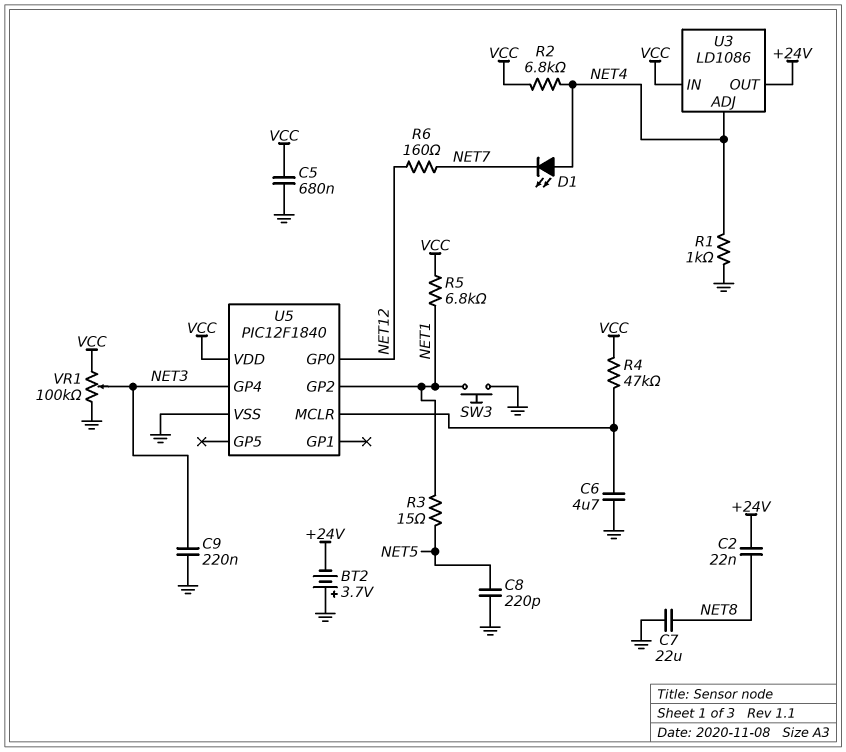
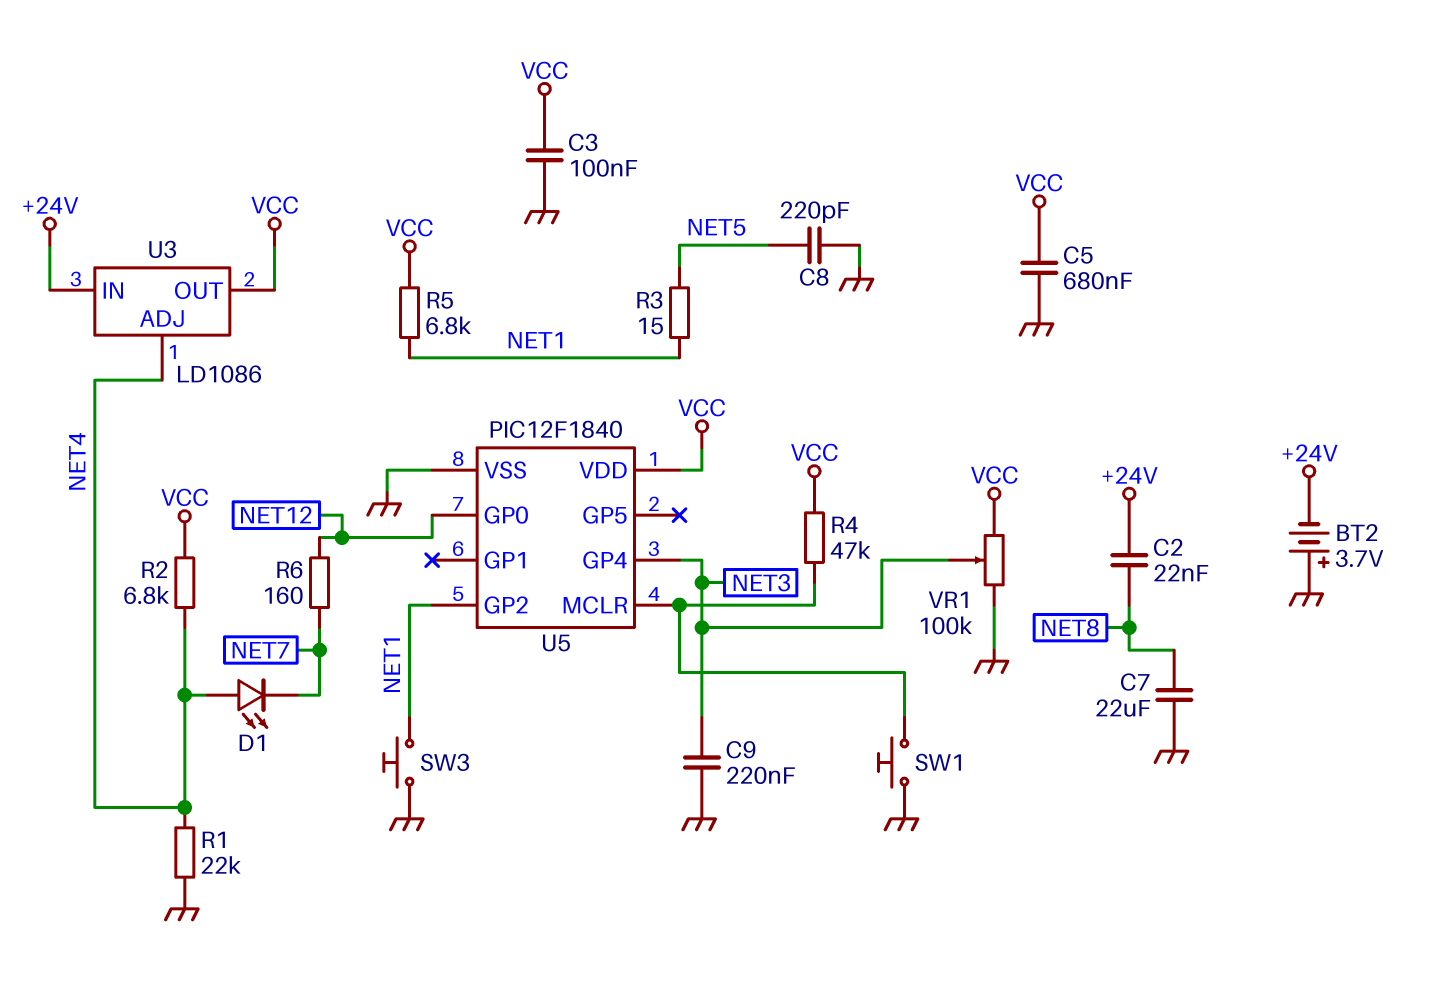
C3: none -> 100nF (GND, VCC)
C6: 4.7uF (GND, U5/MCLR) -> none
R1: 1k (GND, NET4) -> 22k (GND, NET4)
SW1: none -> button (GND, U5/MCLR)
U3 pin IN: VCC -> +24V
U3 pin OUT: +24V -> VCC

